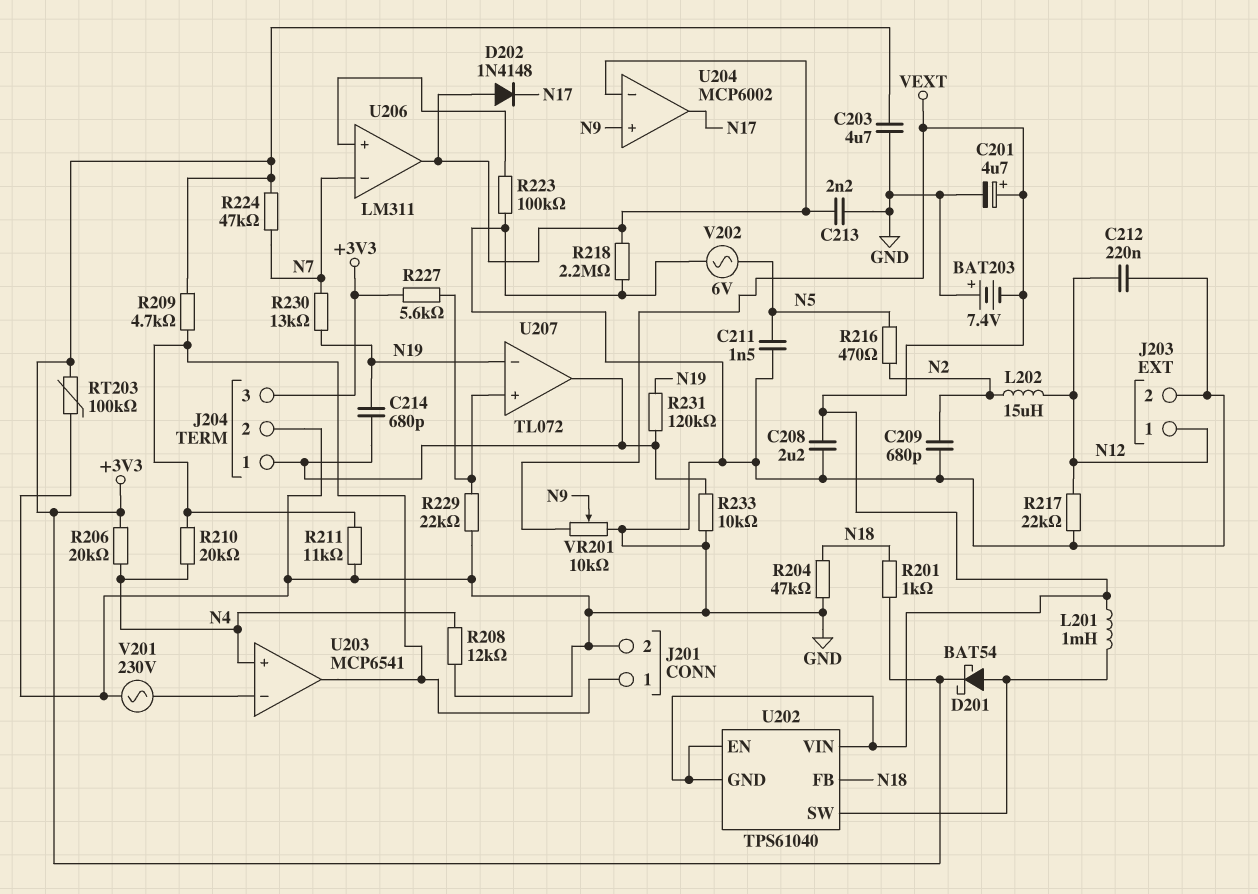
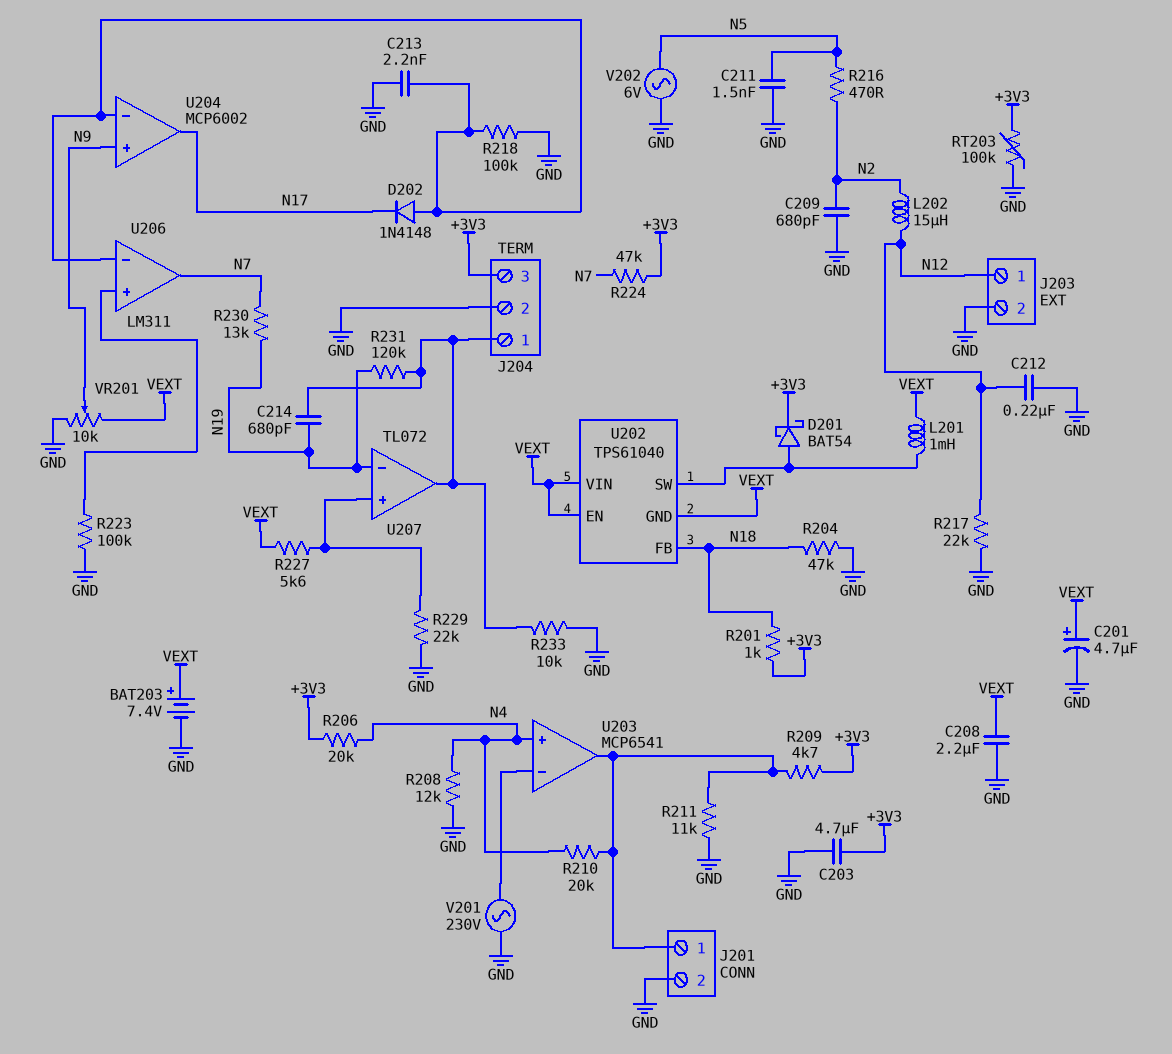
BAT203: 7.4V (plus GND, minus VEXT) -> 7.4V (plus VEXT, minus GND)
R218: 2.2M (GND, U204/in-) -> 100k (GND, U204/in-)
R227: 5.6k (+3V3, U207/in+) -> 5.6k (U207/in+, VEXT)
U206 pin in-: N7 -> U204/in-
U206 pin out: U204/in- -> N7

